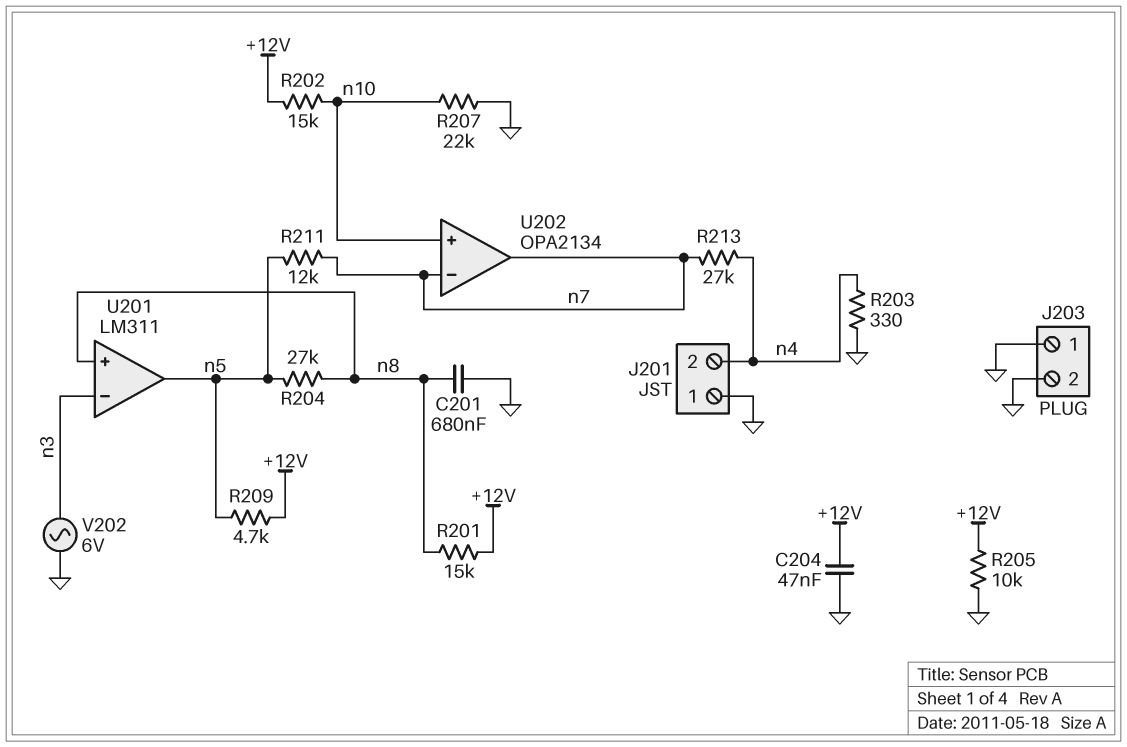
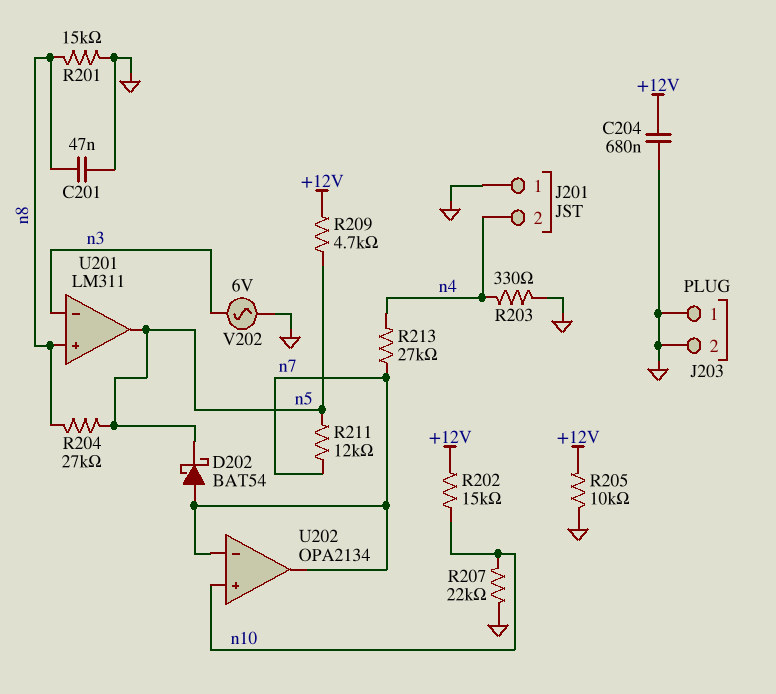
C201: 680nF (GND, n8) -> 47nF (GND, n8)
C204: 47nF (+12V, GND) -> 680nF (+12V, GND)
D202: none -> schottky BAT54 (A n7, K n5)
R201: 15k (+12V, n8) -> 15k (GND, n8)

